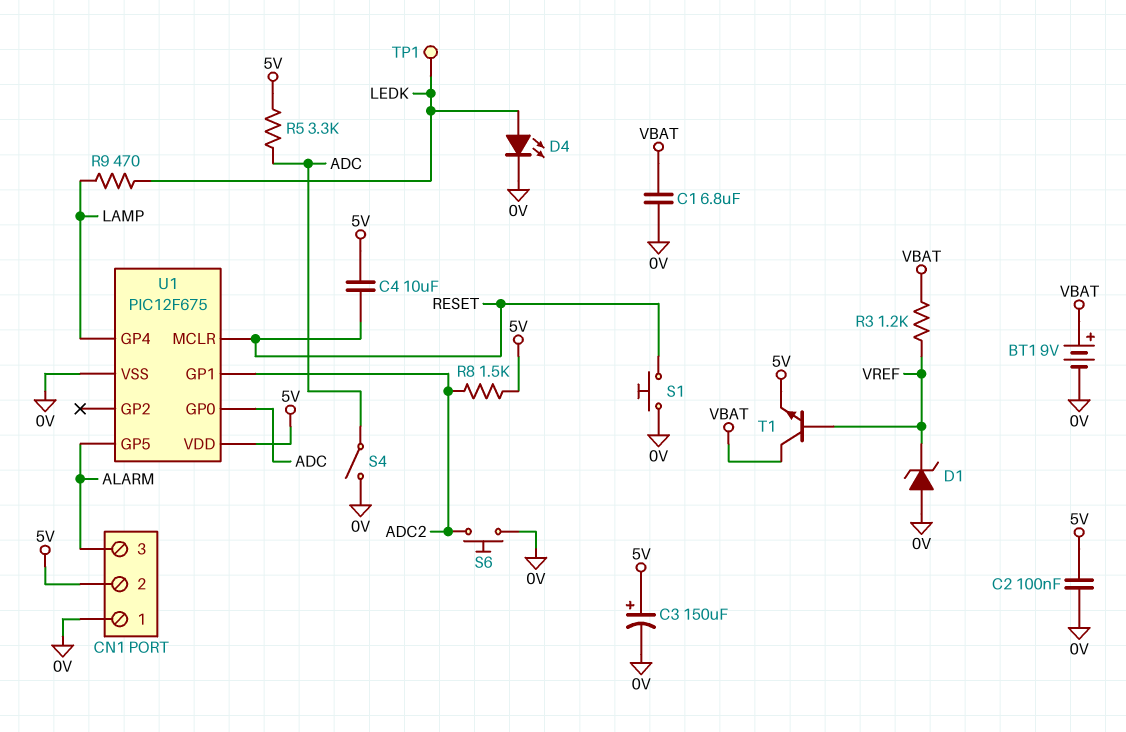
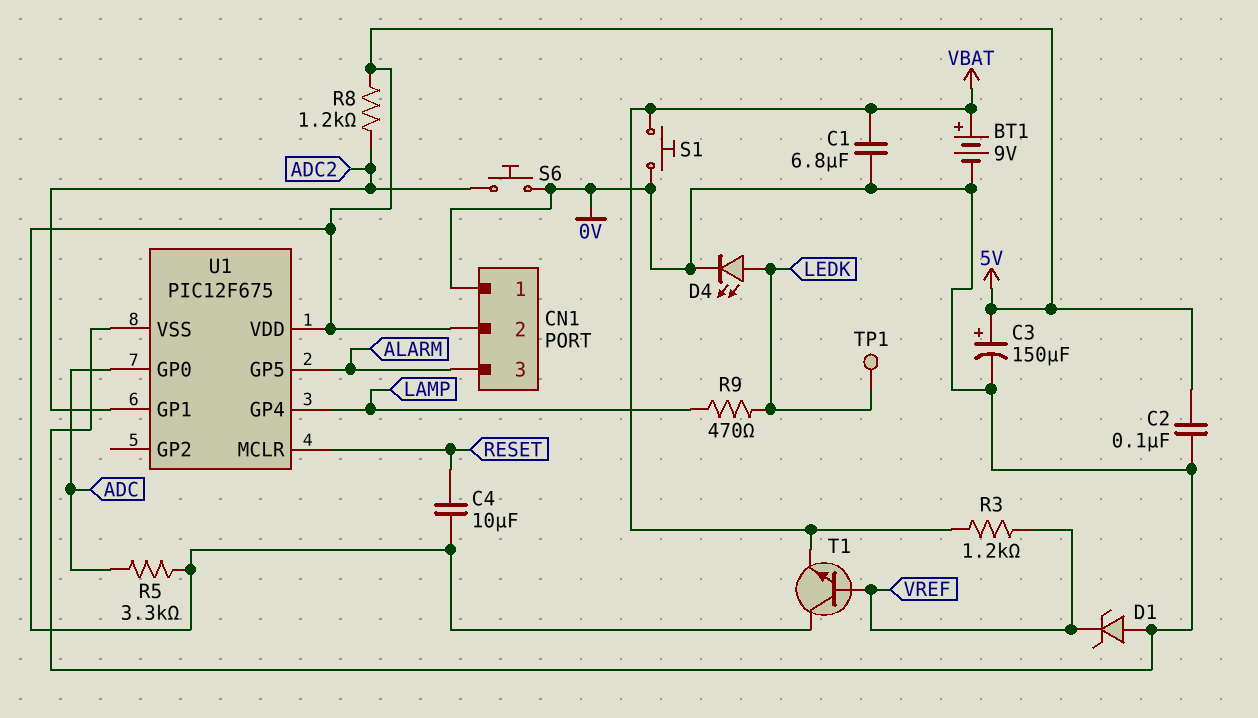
R8: 1.5k (5V, ADC2) -> 1.2k (5V, ADC2)
S1: button (0V, RESET) -> button (0V, VBAT)
S4: switch (0V, ADC) -> none
T1: NPN (B VREF, C VBAT, E 5V) -> NPN (B VREF, C 5V, E VBAT)

